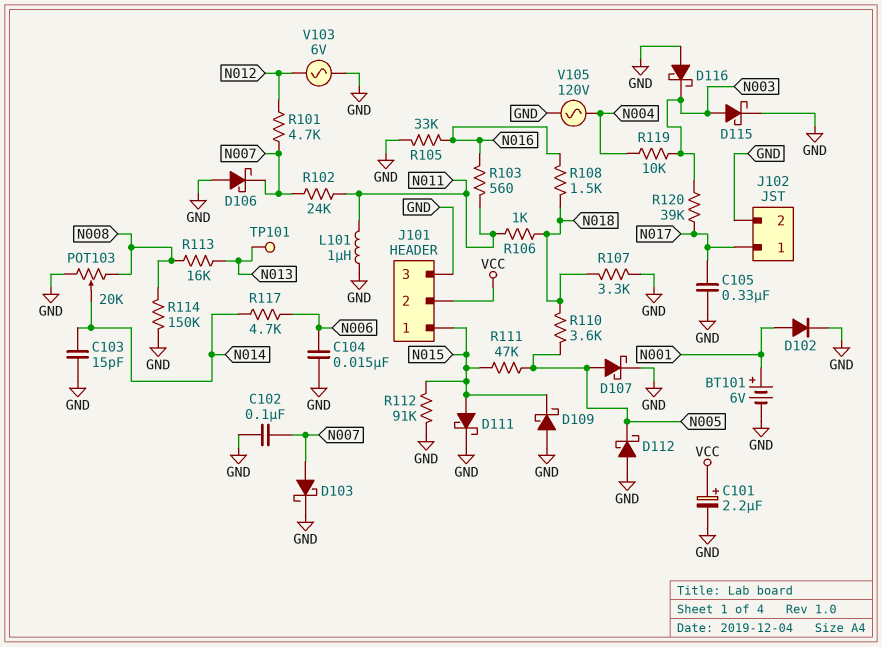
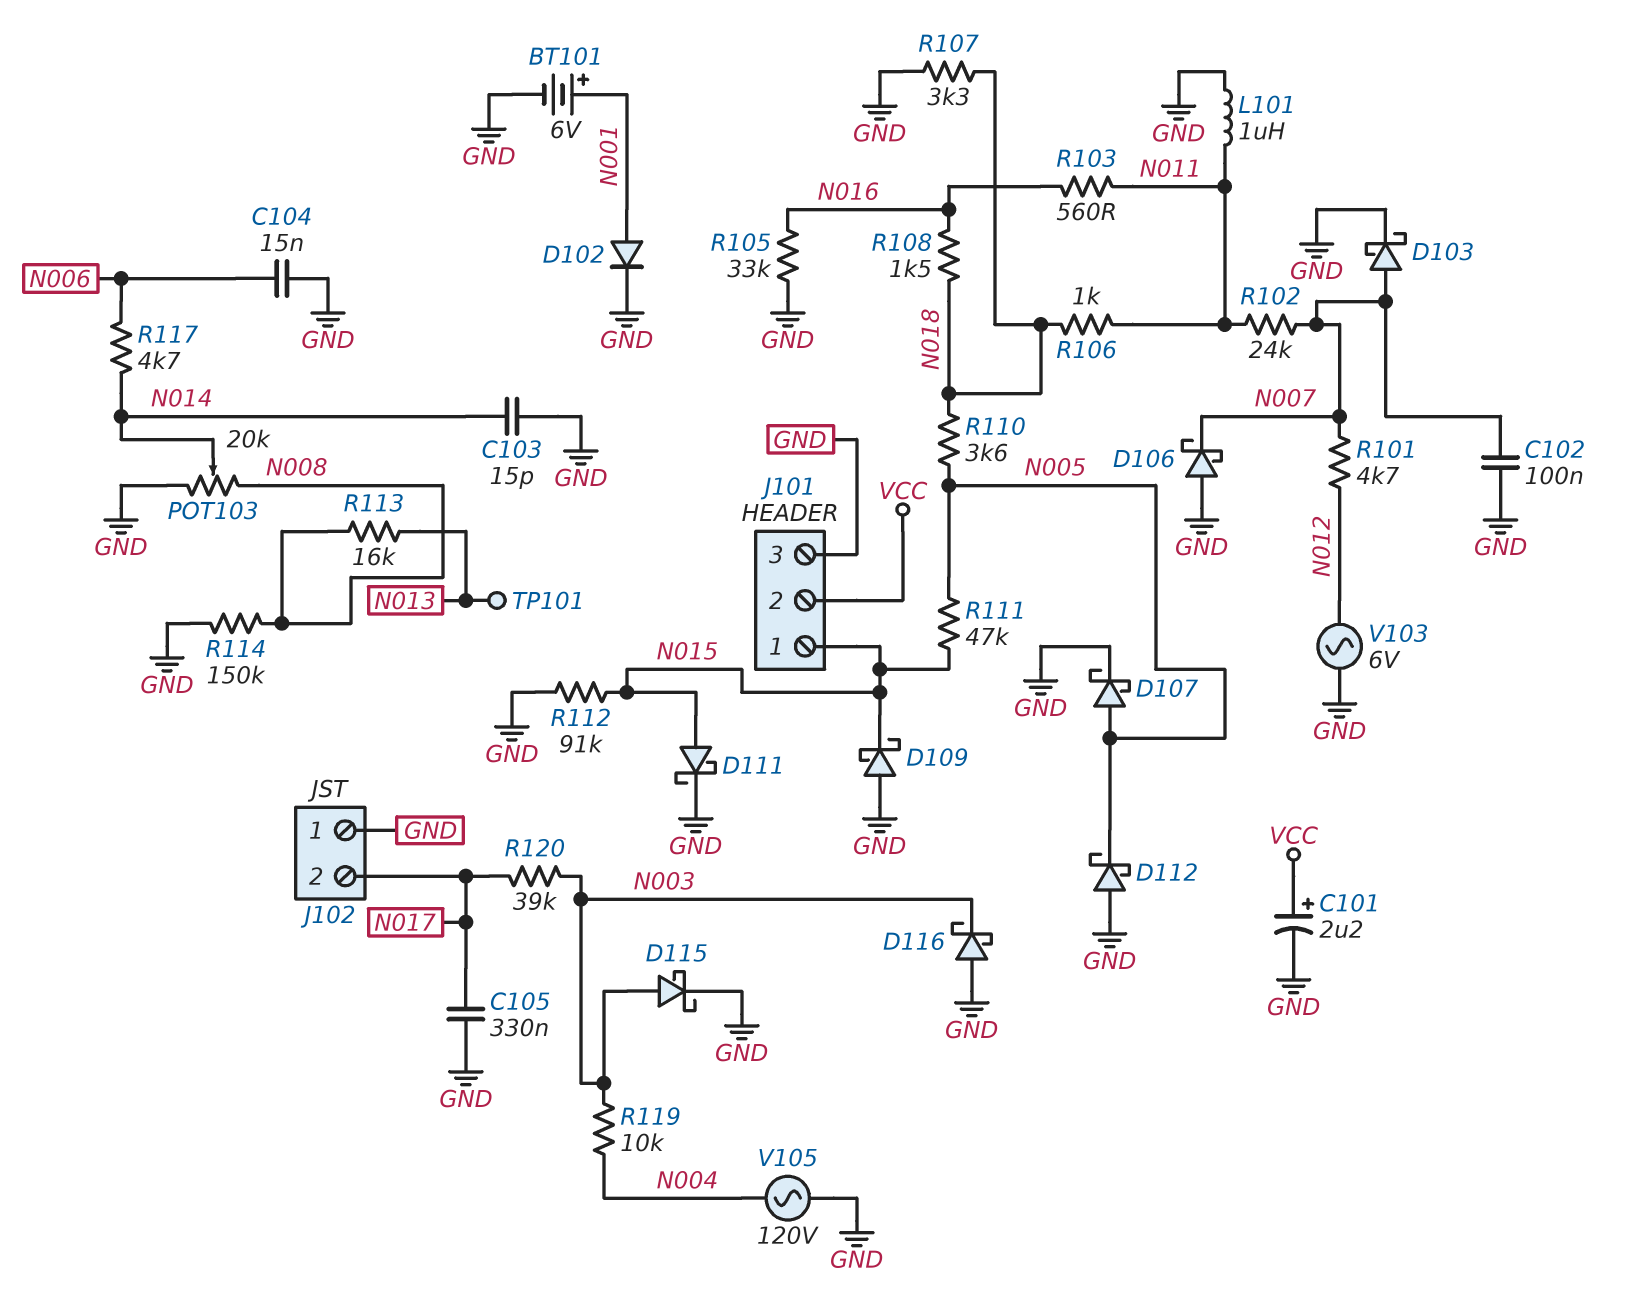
J102 pin 1: N017 -> GND
J102 pin 2: GND -> N017

